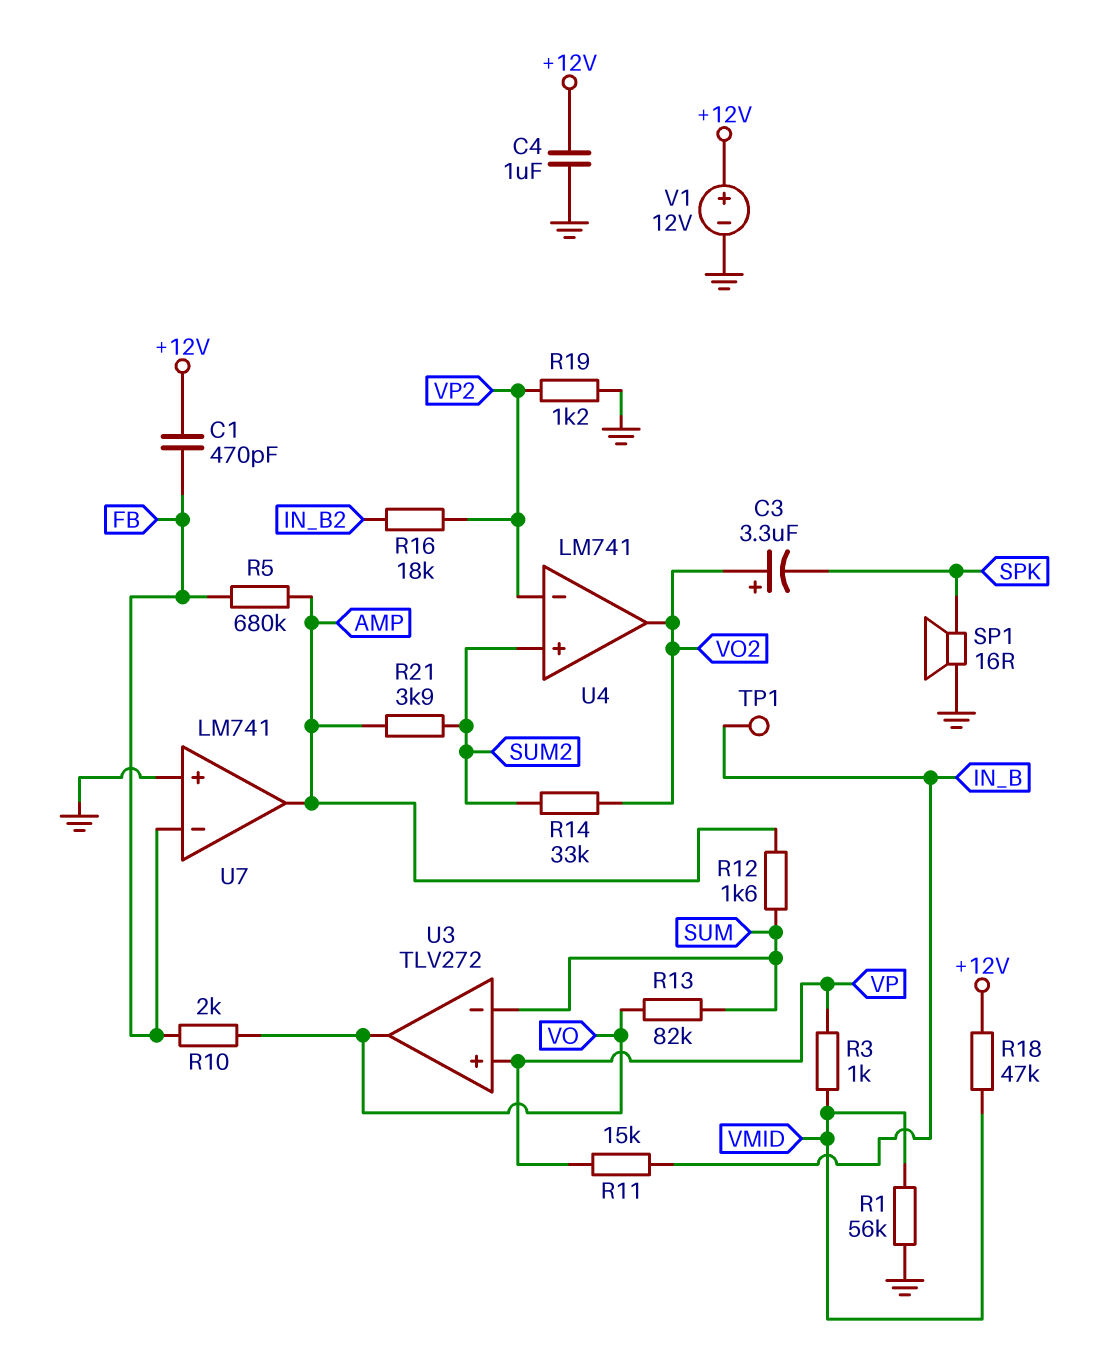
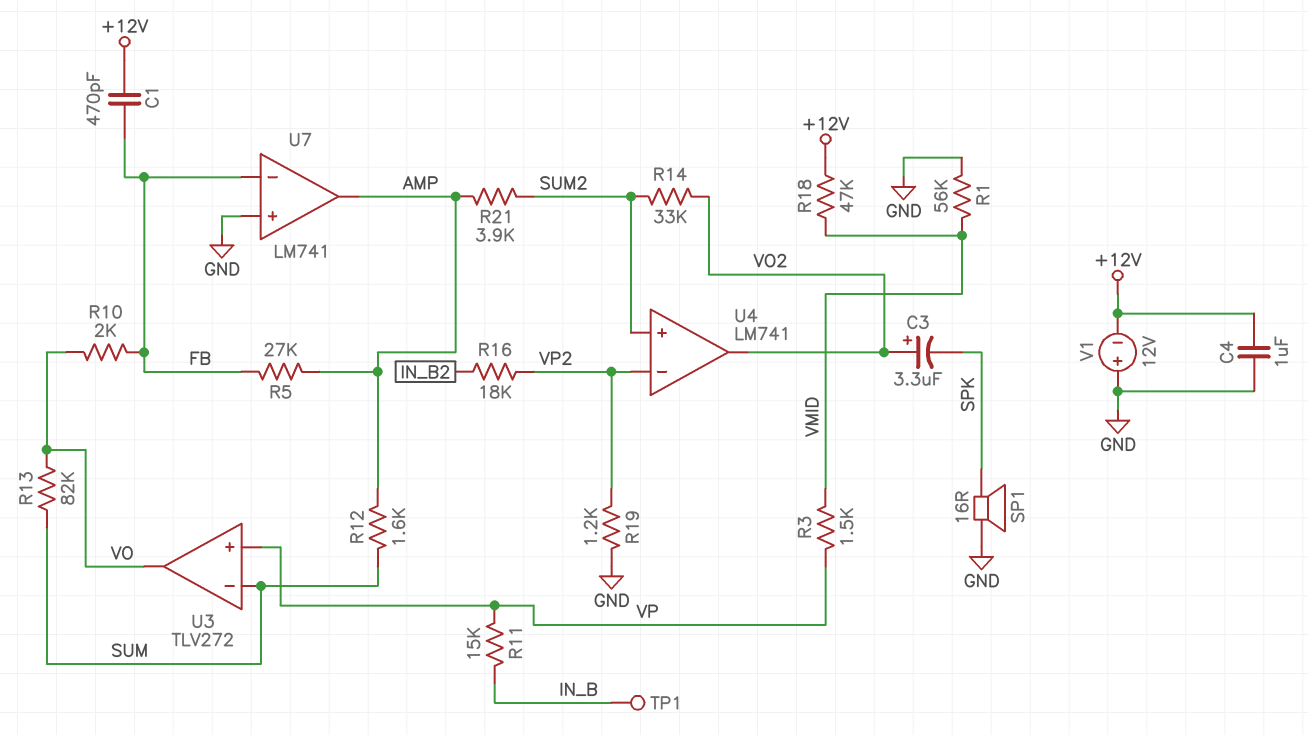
R3: 1k (VMID, VP) -> 1.5k (VMID, VP)
R5: 680k (AMP, FB) -> 27k (AMP, FB)
V1: 12V (plus +12V, minus GND) -> 12V (plus GND, minus +12V)

